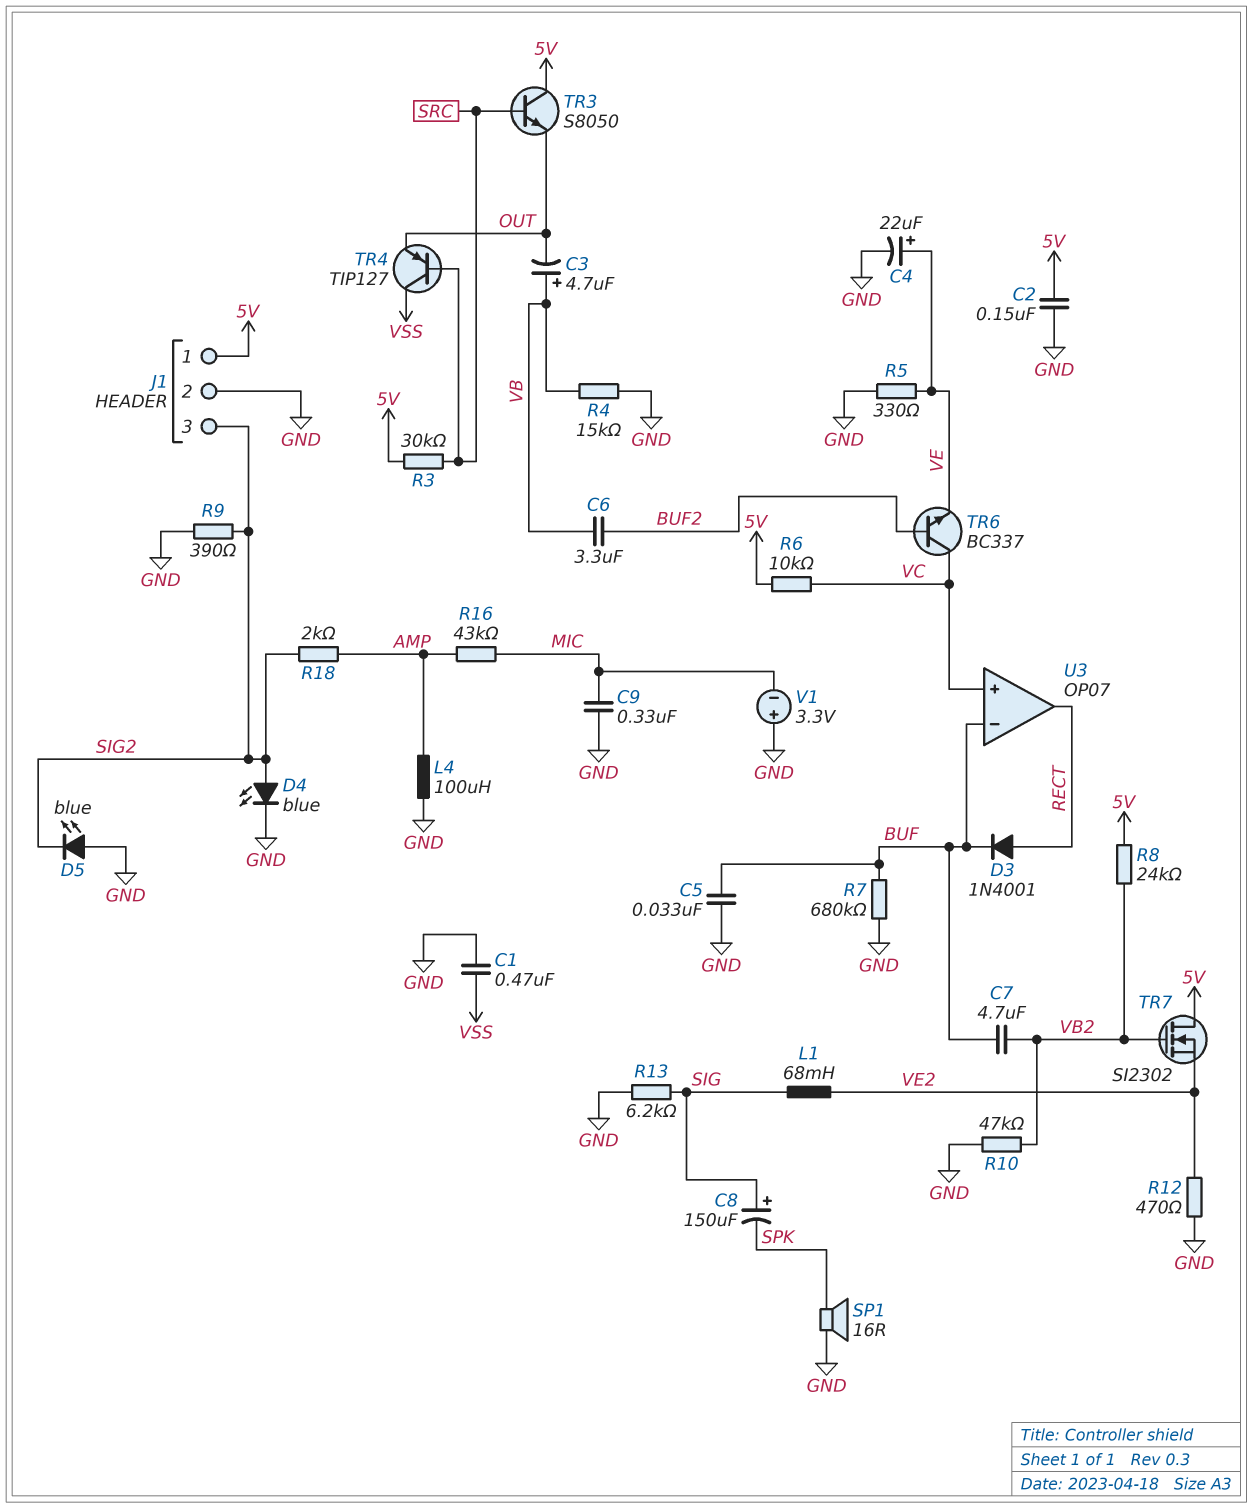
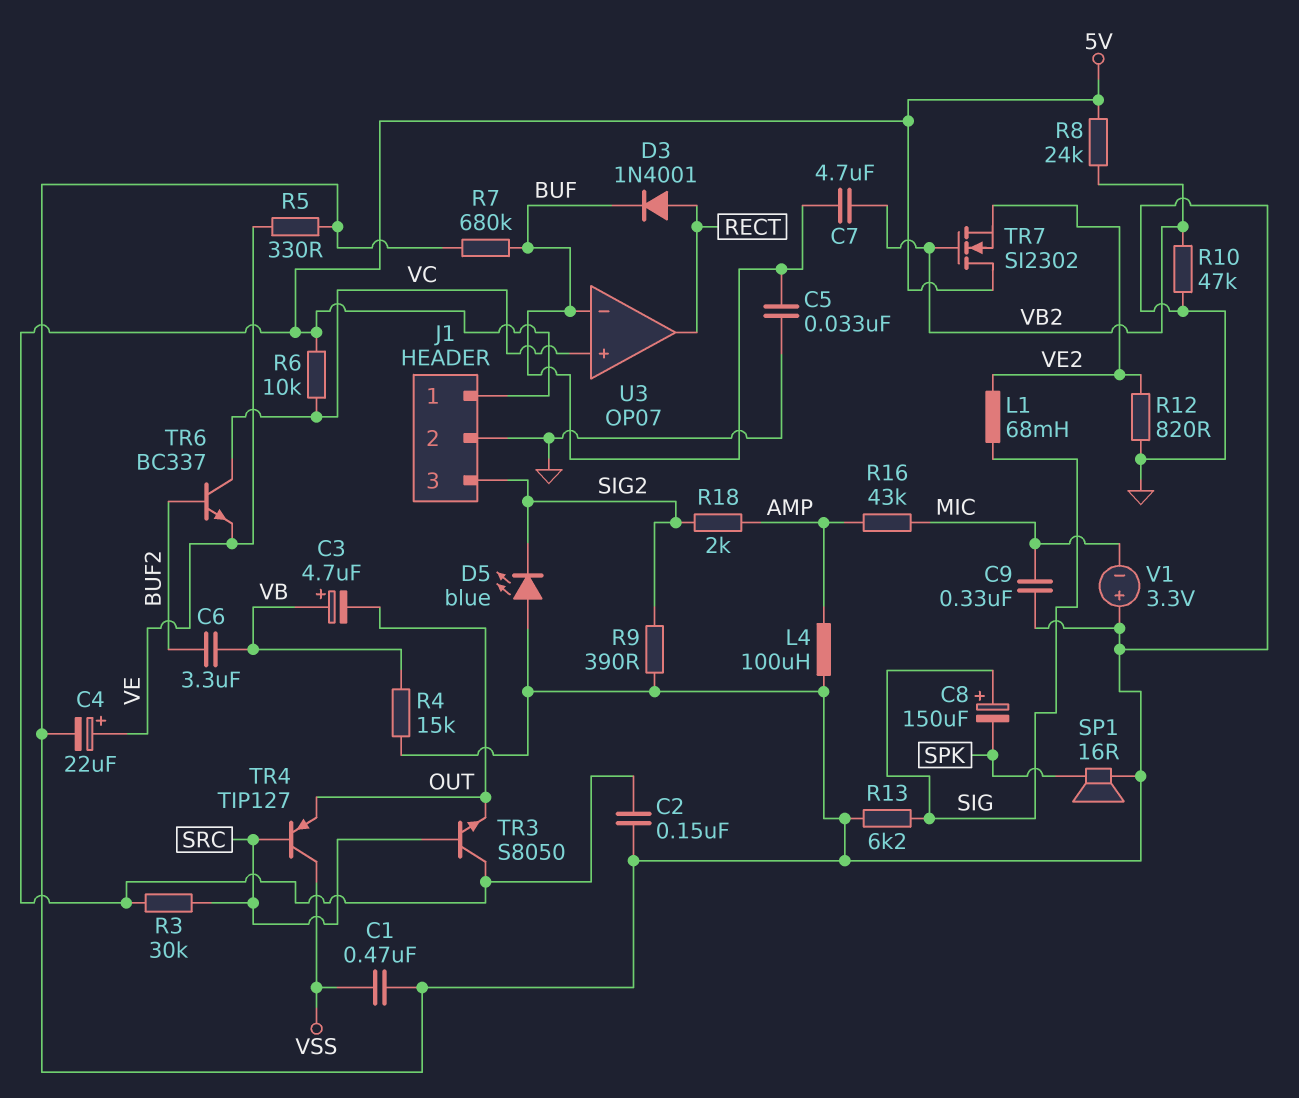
D4: LED blue (A SIG2, K GND) -> none
R12: 470 (GND, VE2) -> 820 (GND, VE2)

